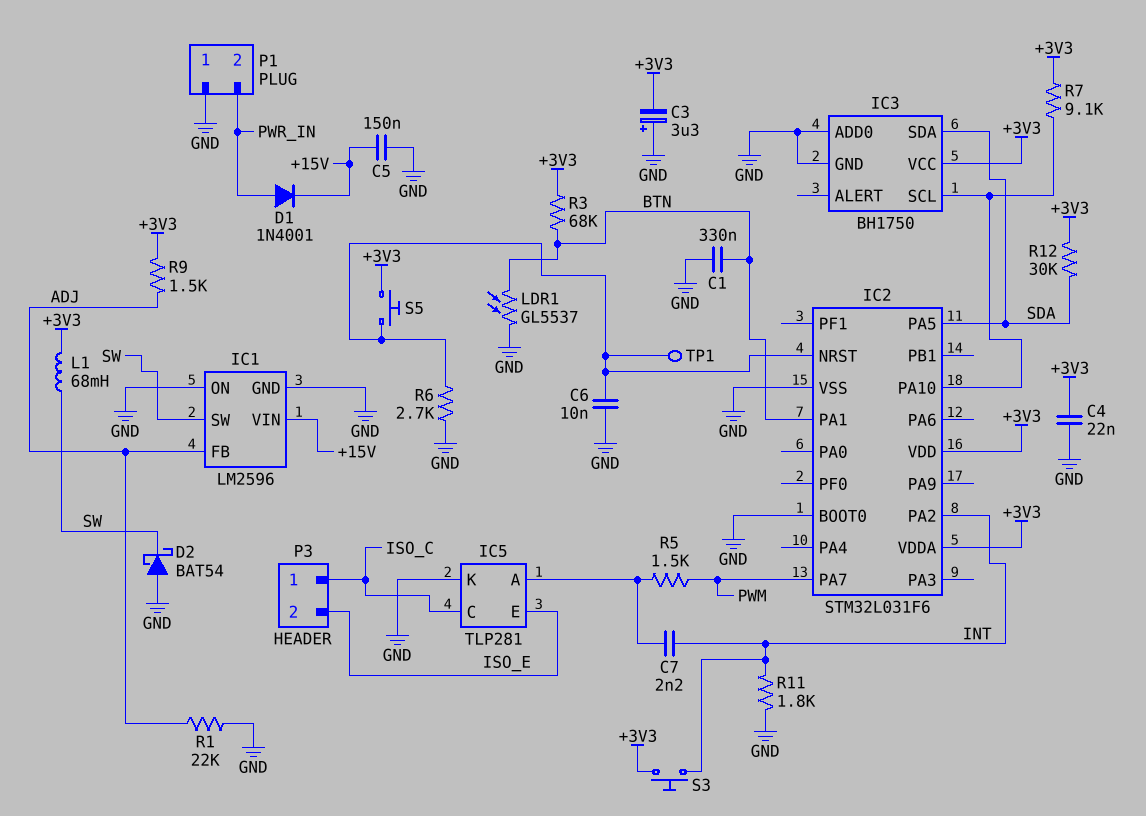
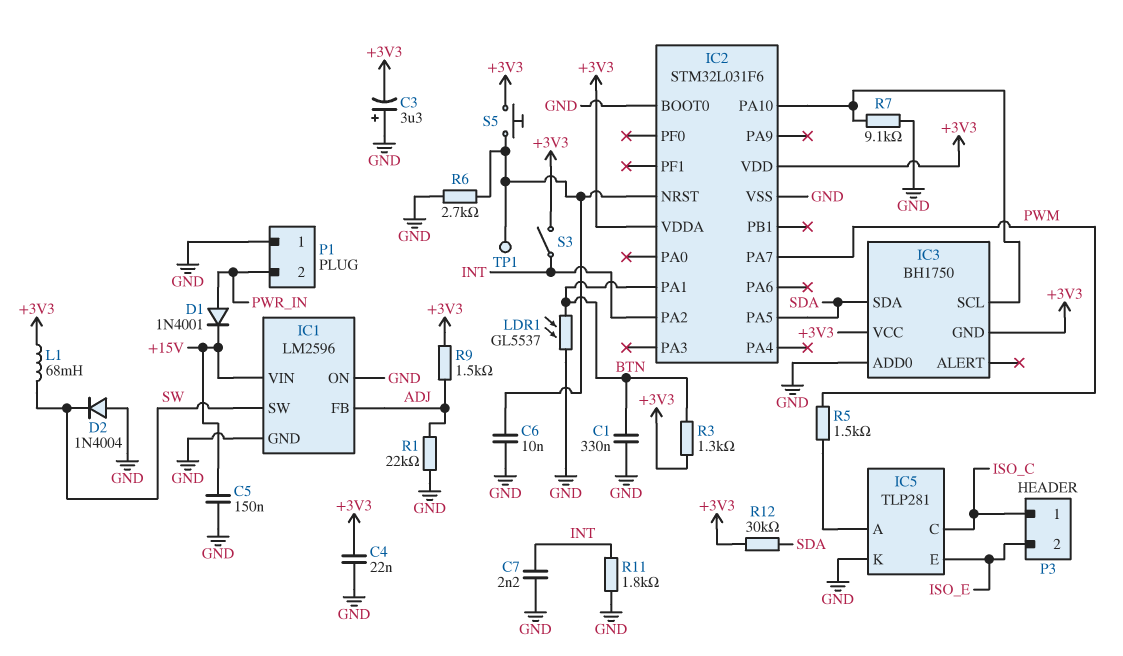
C7: 2.2nF (IC5/A, INT) -> 2.2nF (GND, INT)
D2: schottky BAT54 (A GND, K SW) -> diode 1N4004 (A GND, K SW)
IC3 pin GND: GND -> +3V3
R3: 68k (+3V3, BTN) -> 1.3k (+3V3, BTN)
R7: 9.1k (+3V3, IC2/PA10) -> 9.1k (GND, IC2/PA10)
S3: button (+3V3, INT) -> switch (+3V3, INT)

